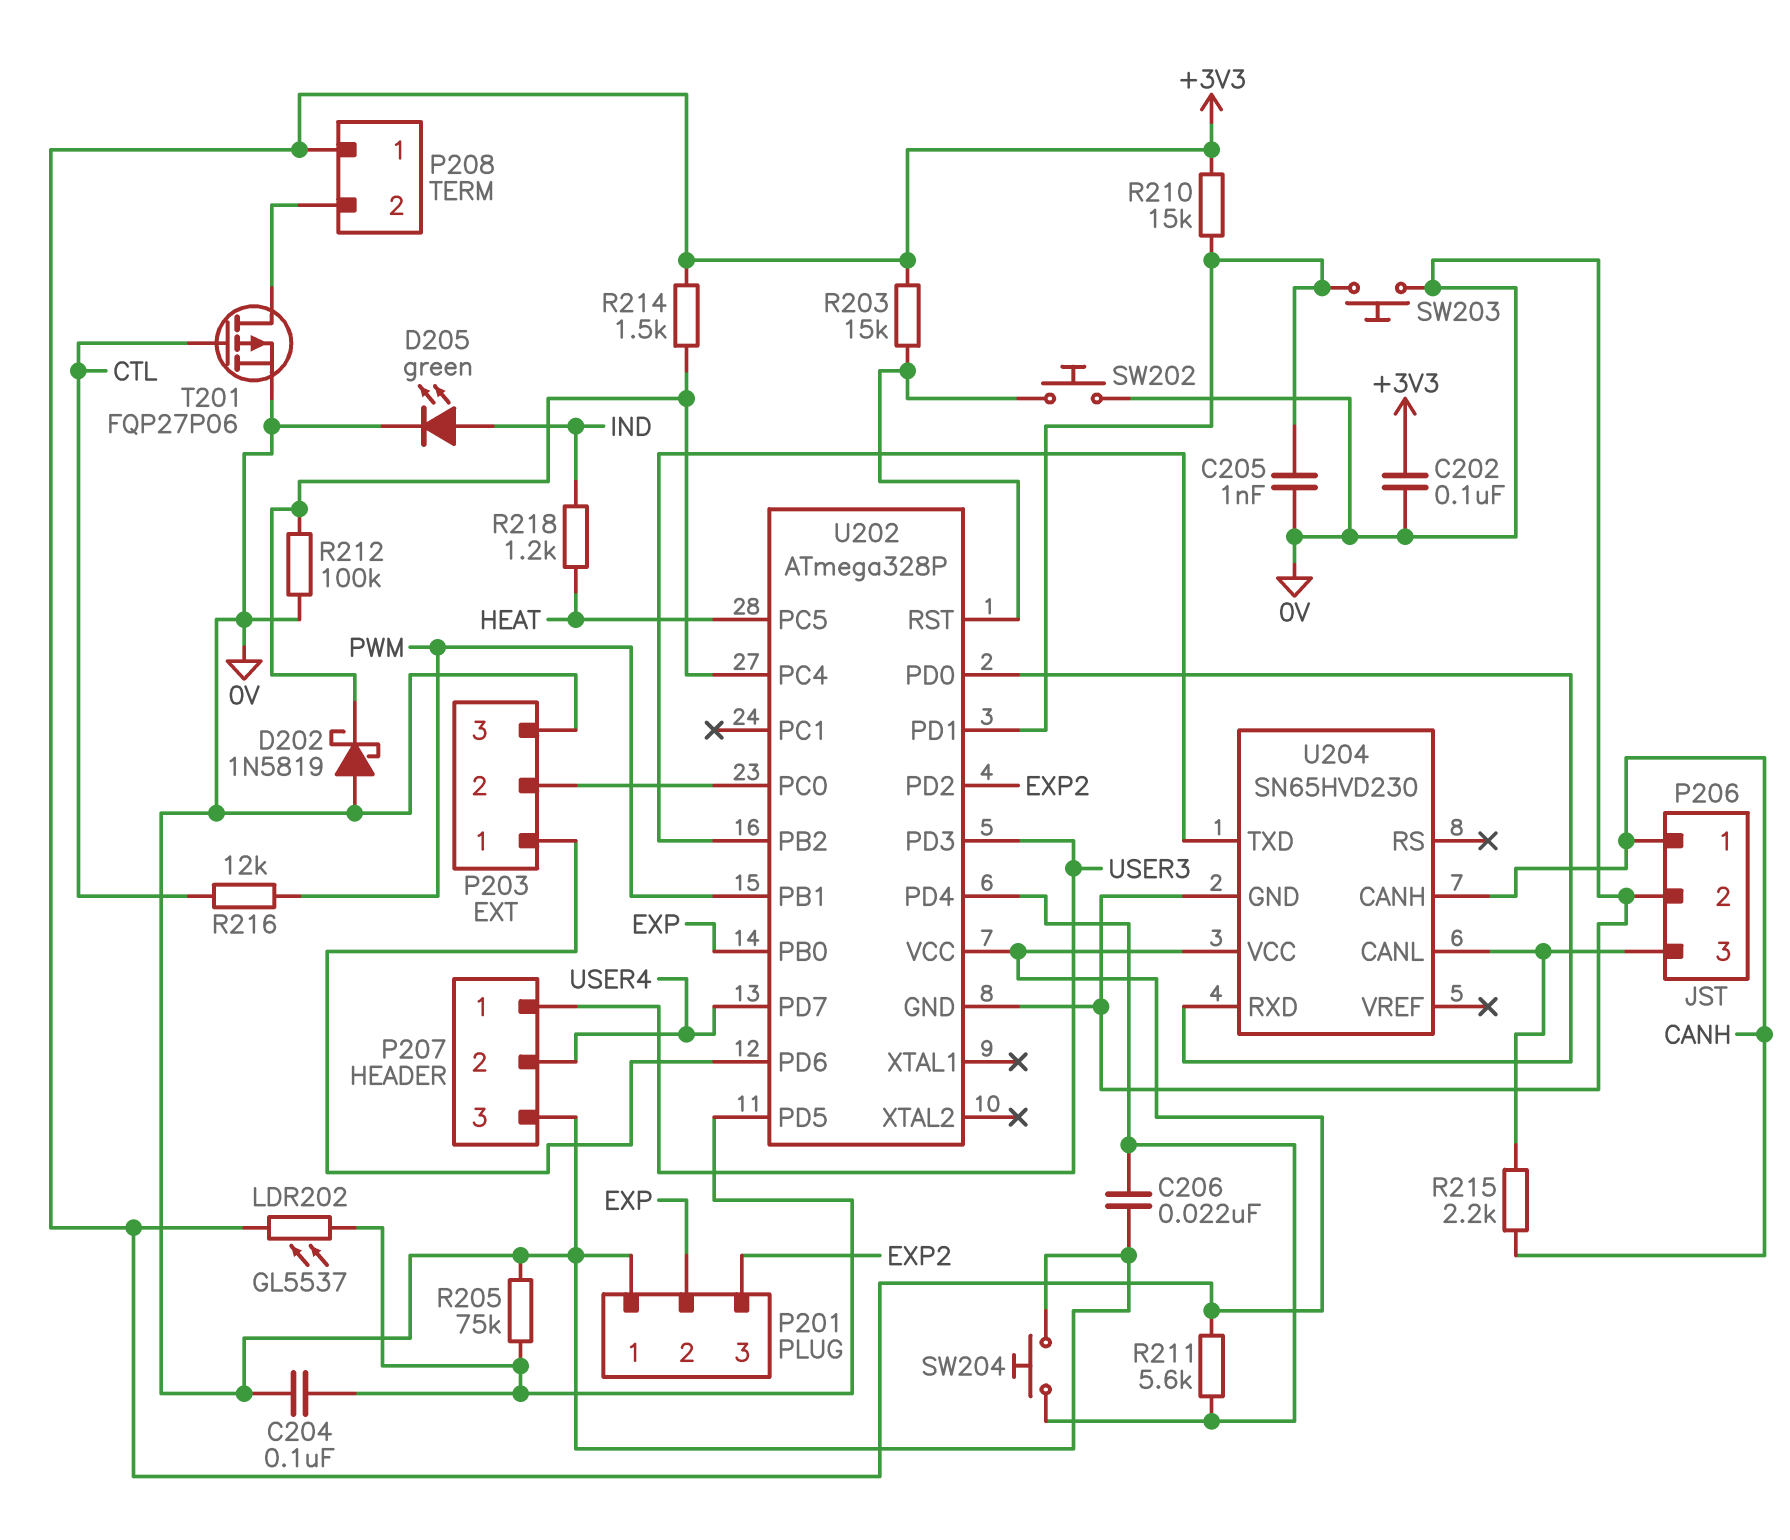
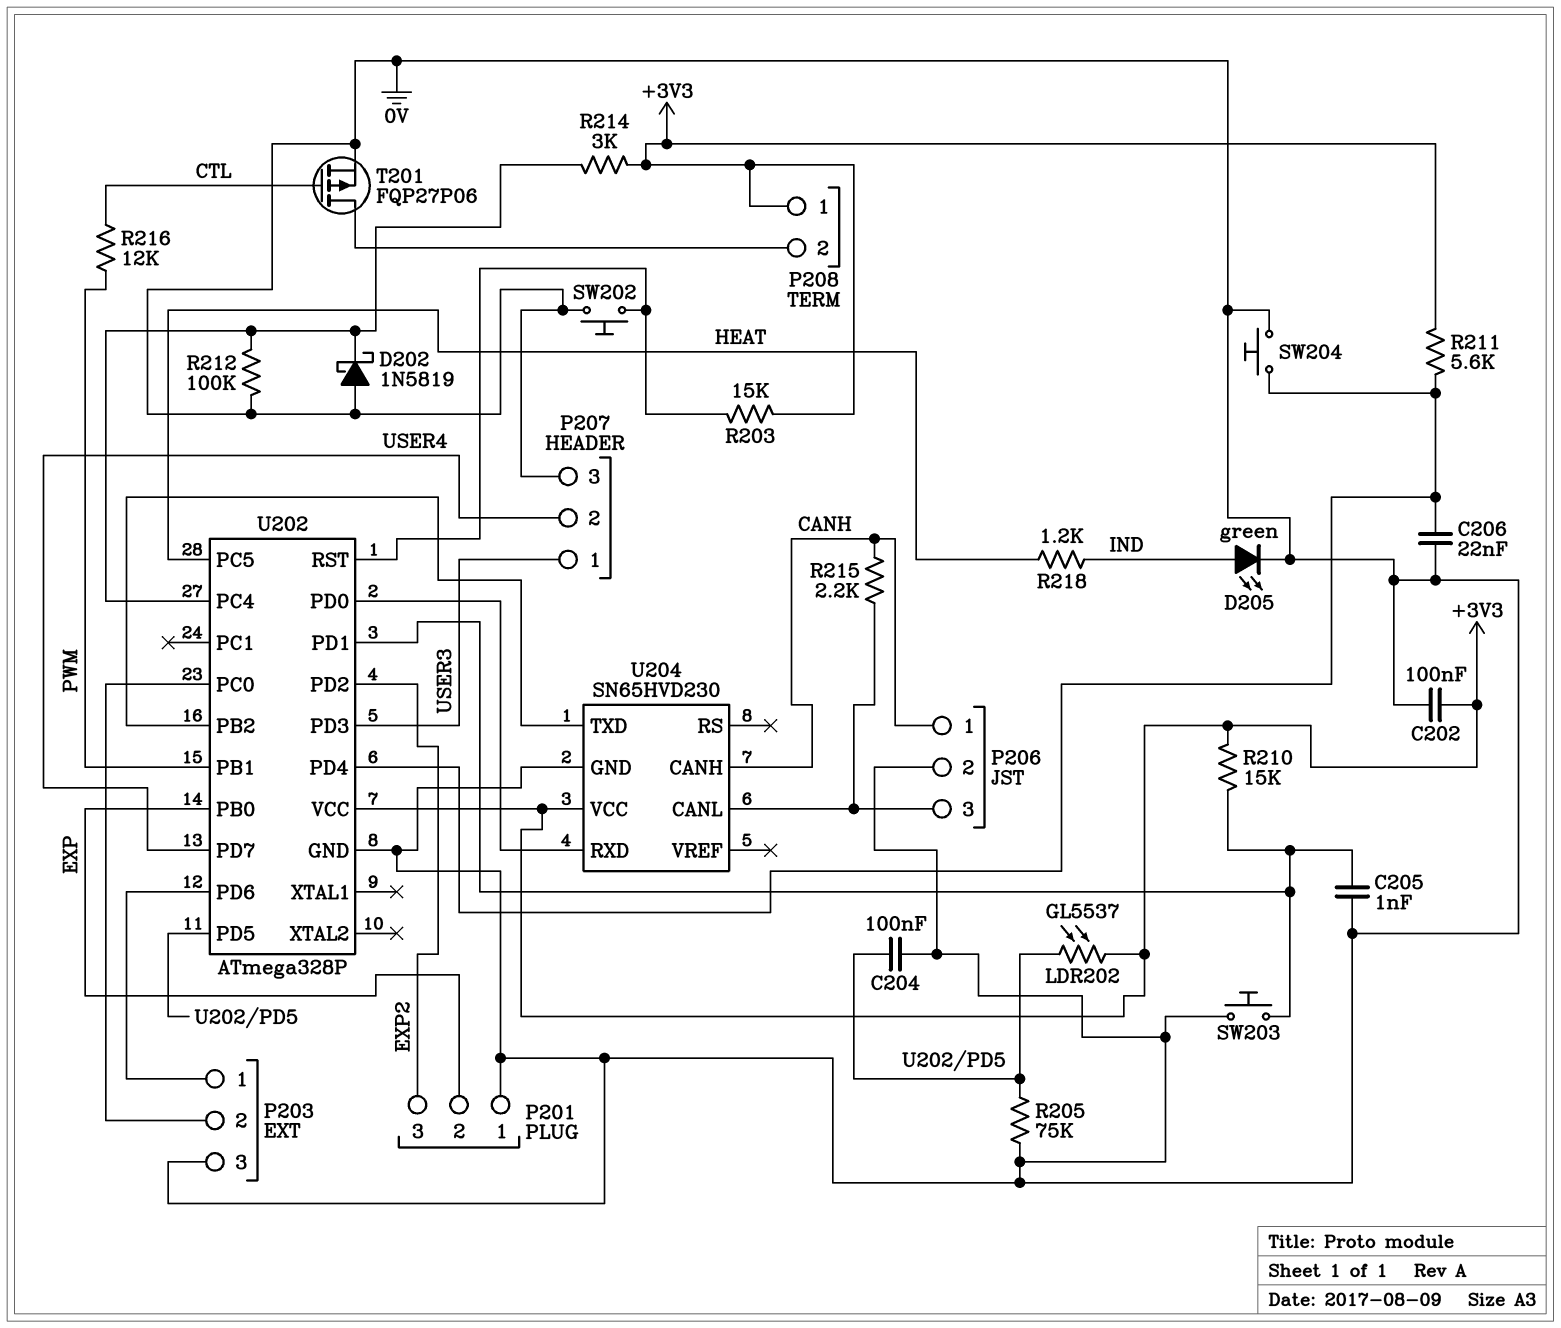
R214: 1.5k (+3V3, U202/PC4) -> 3k (+3V3, U202/PC4)

